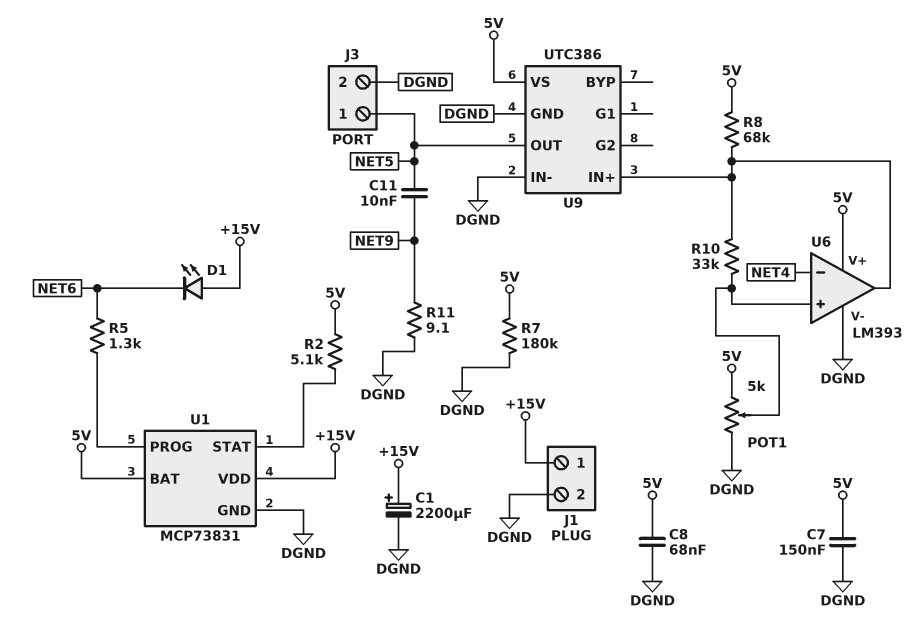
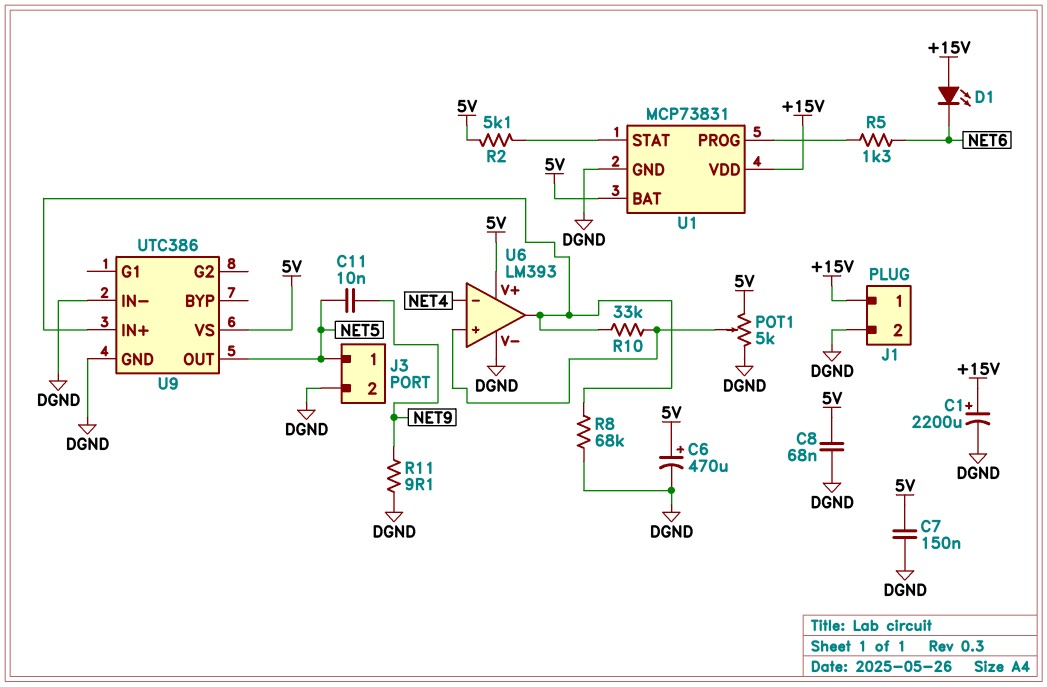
C6: none -> 470uF (plus 5V, minus DGND)
R7: 180k (5V, DGND) -> none
R8: 68k (5V, U6/out) -> 68k (DGND, U6/out)

